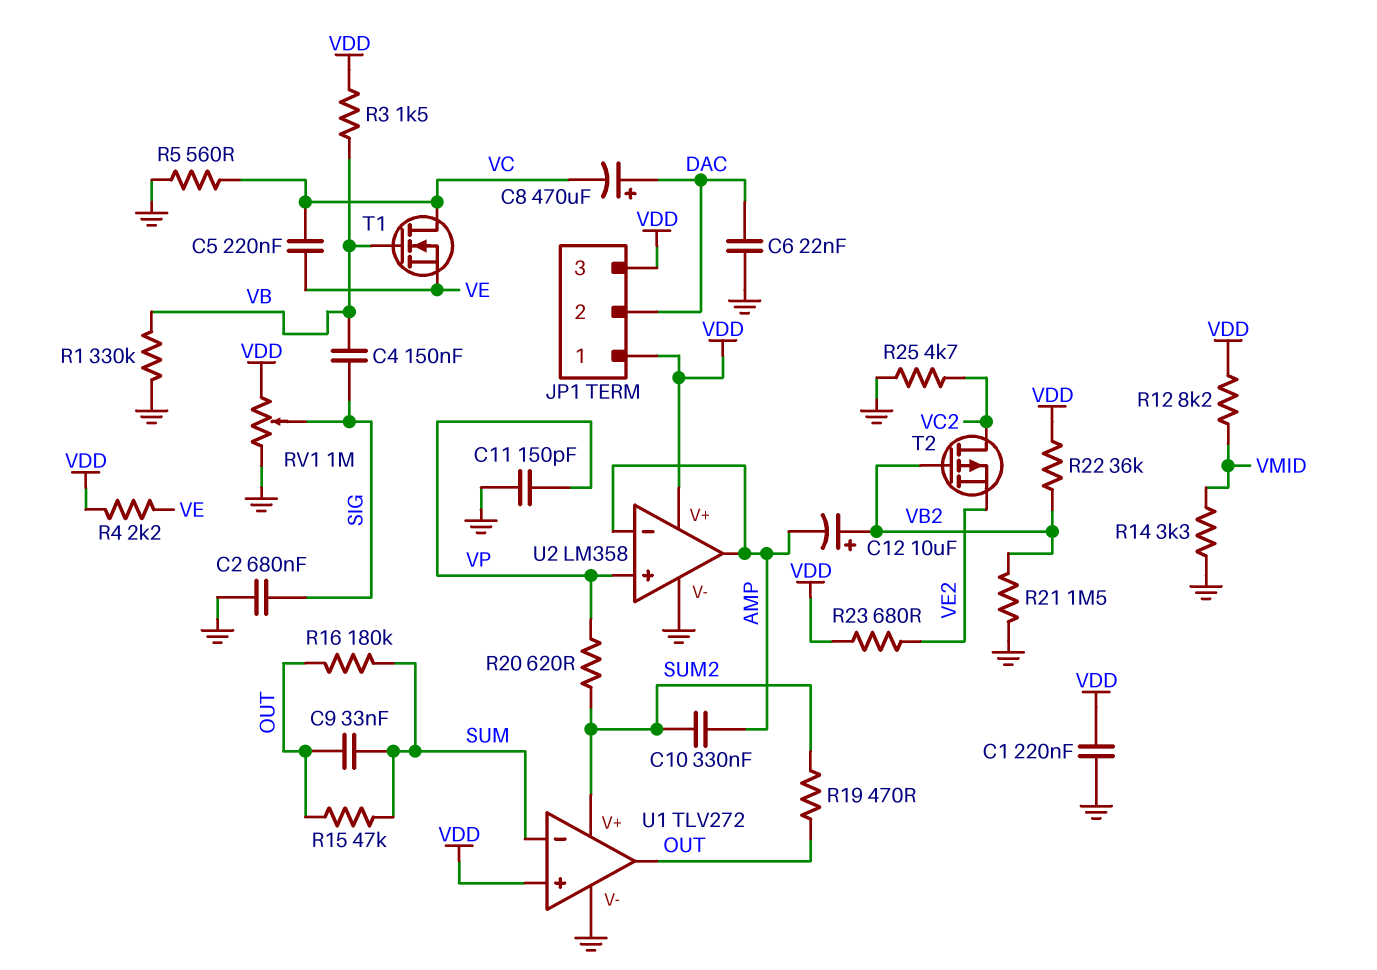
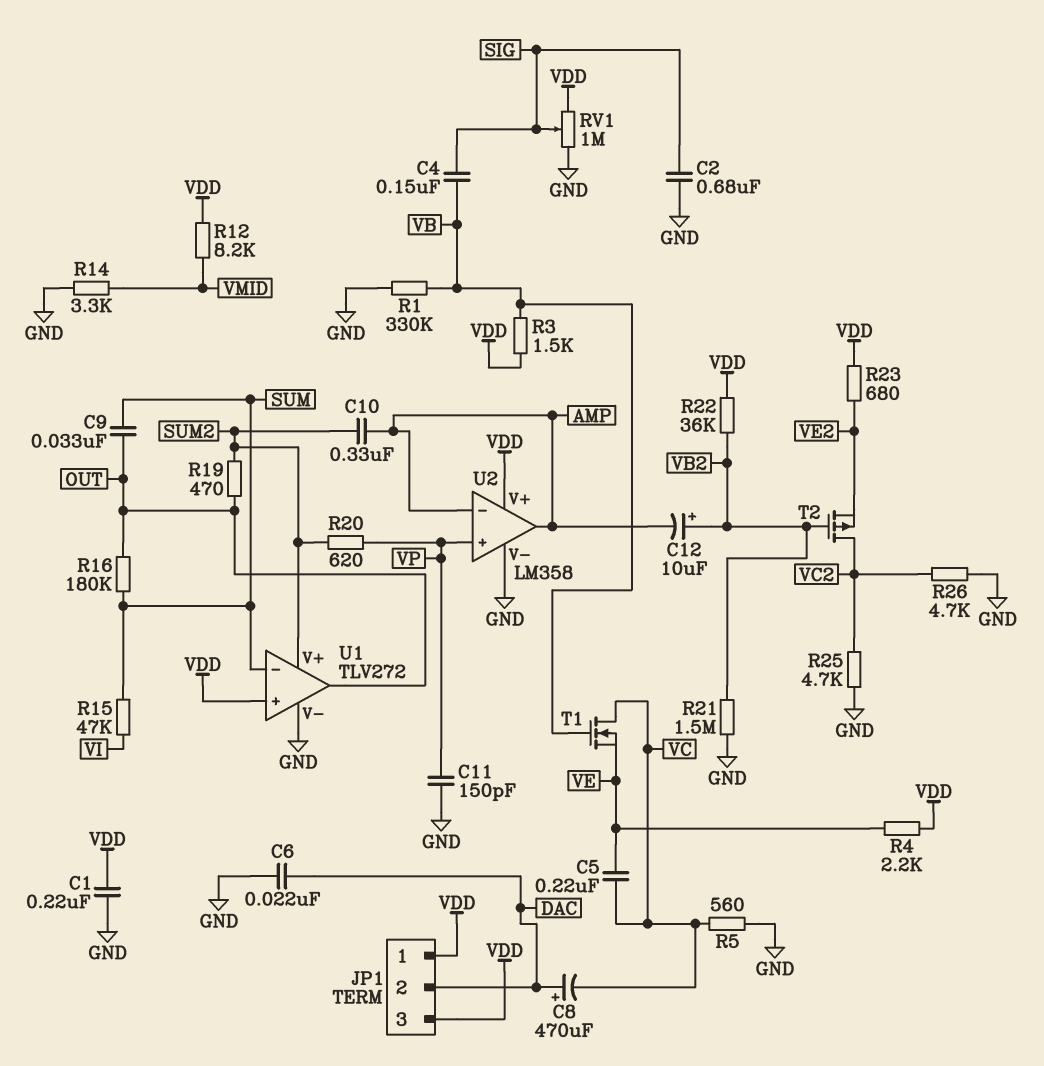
R15: 47k (OUT, SUM) -> 47k (SUM, VI)
R26: none -> 4.7k (GND, VC2)

